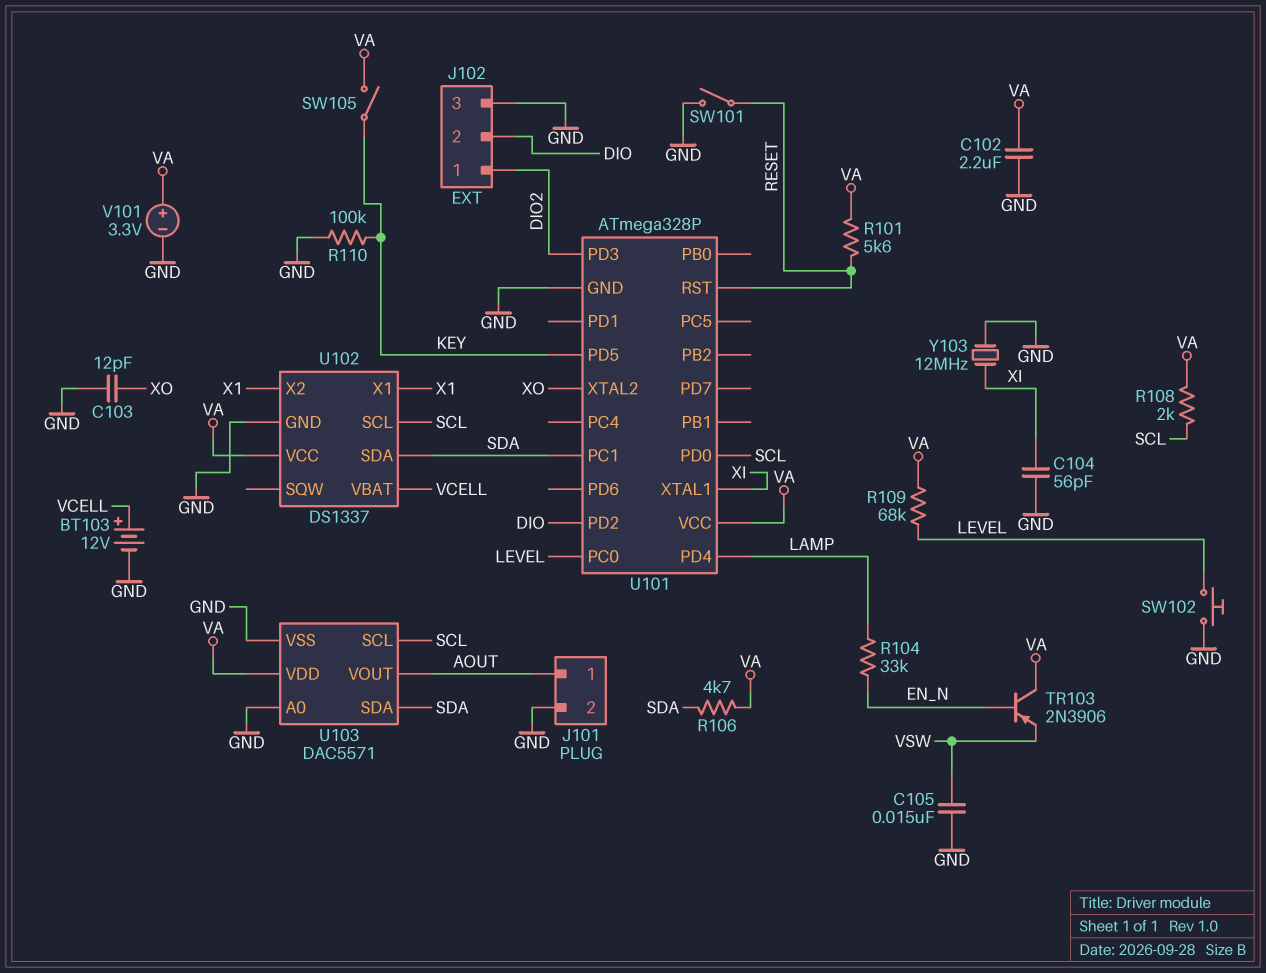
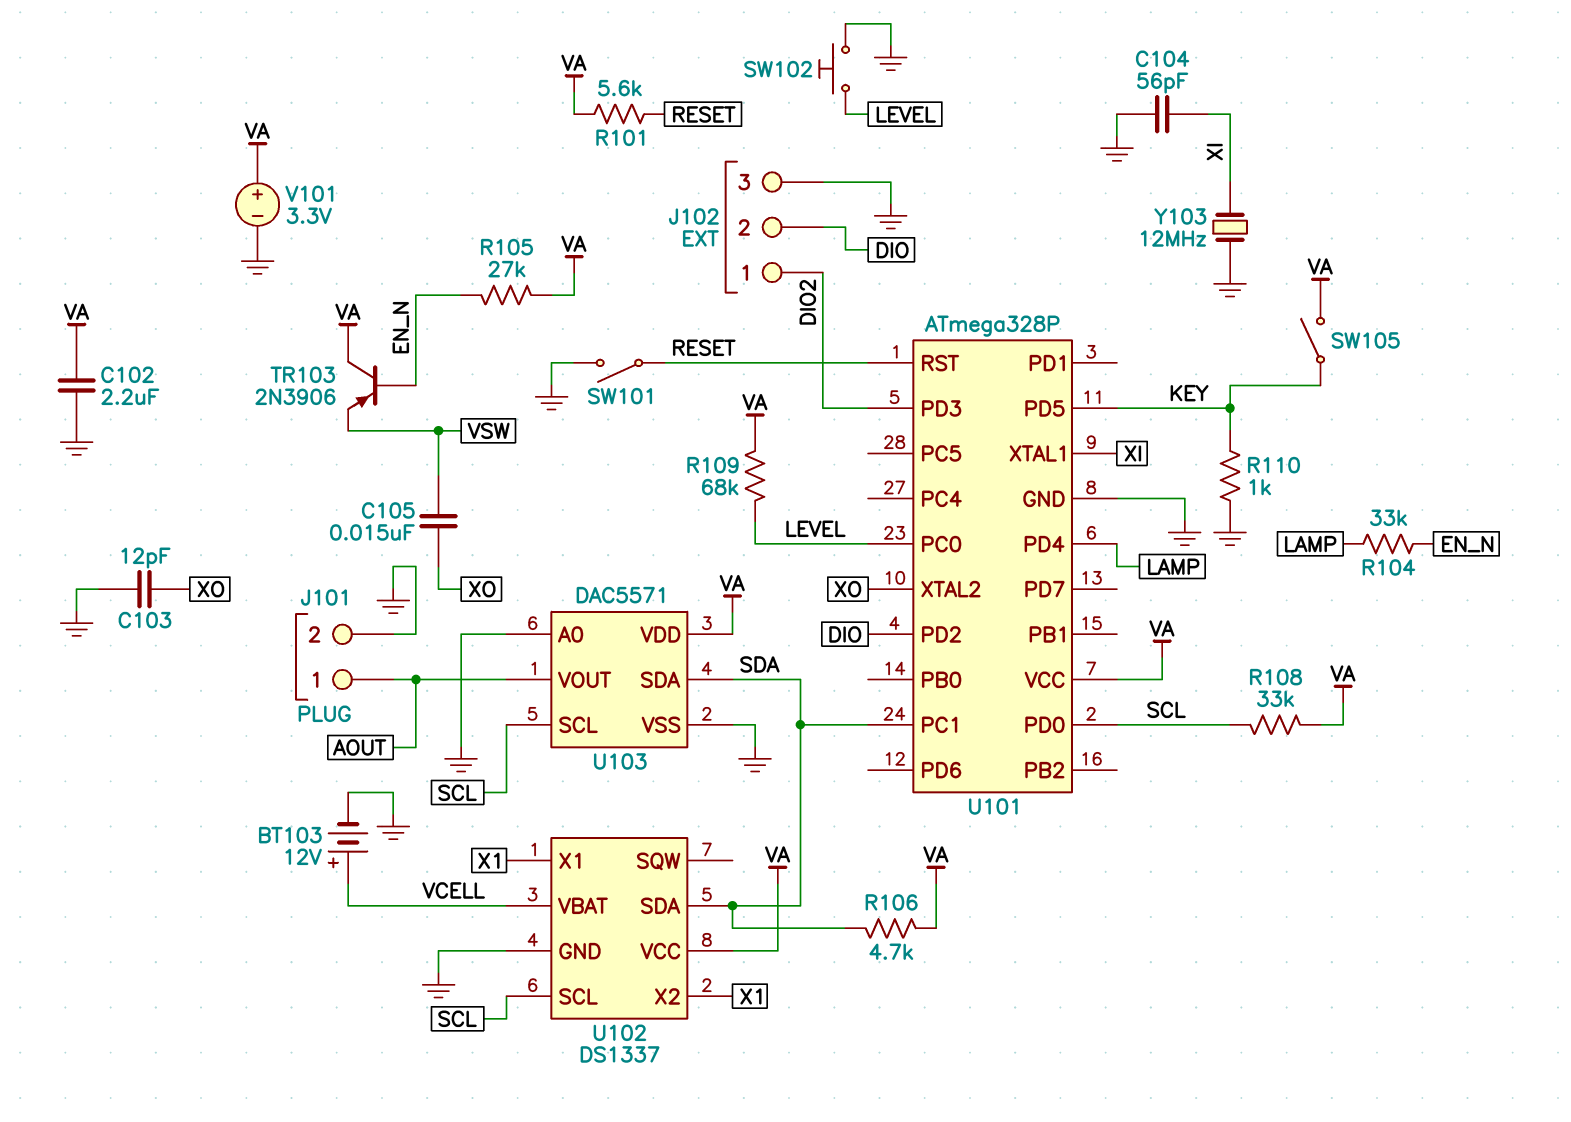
C105: 15nF (GND, VSW) -> 15nF (VSW, XO)
R105: none -> 27k (EN_N, VA)
R108: 2k (SCL, VA) -> 33k (SCL, VA)
R110: 100k (GND, KEY) -> 1k (GND, KEY)

